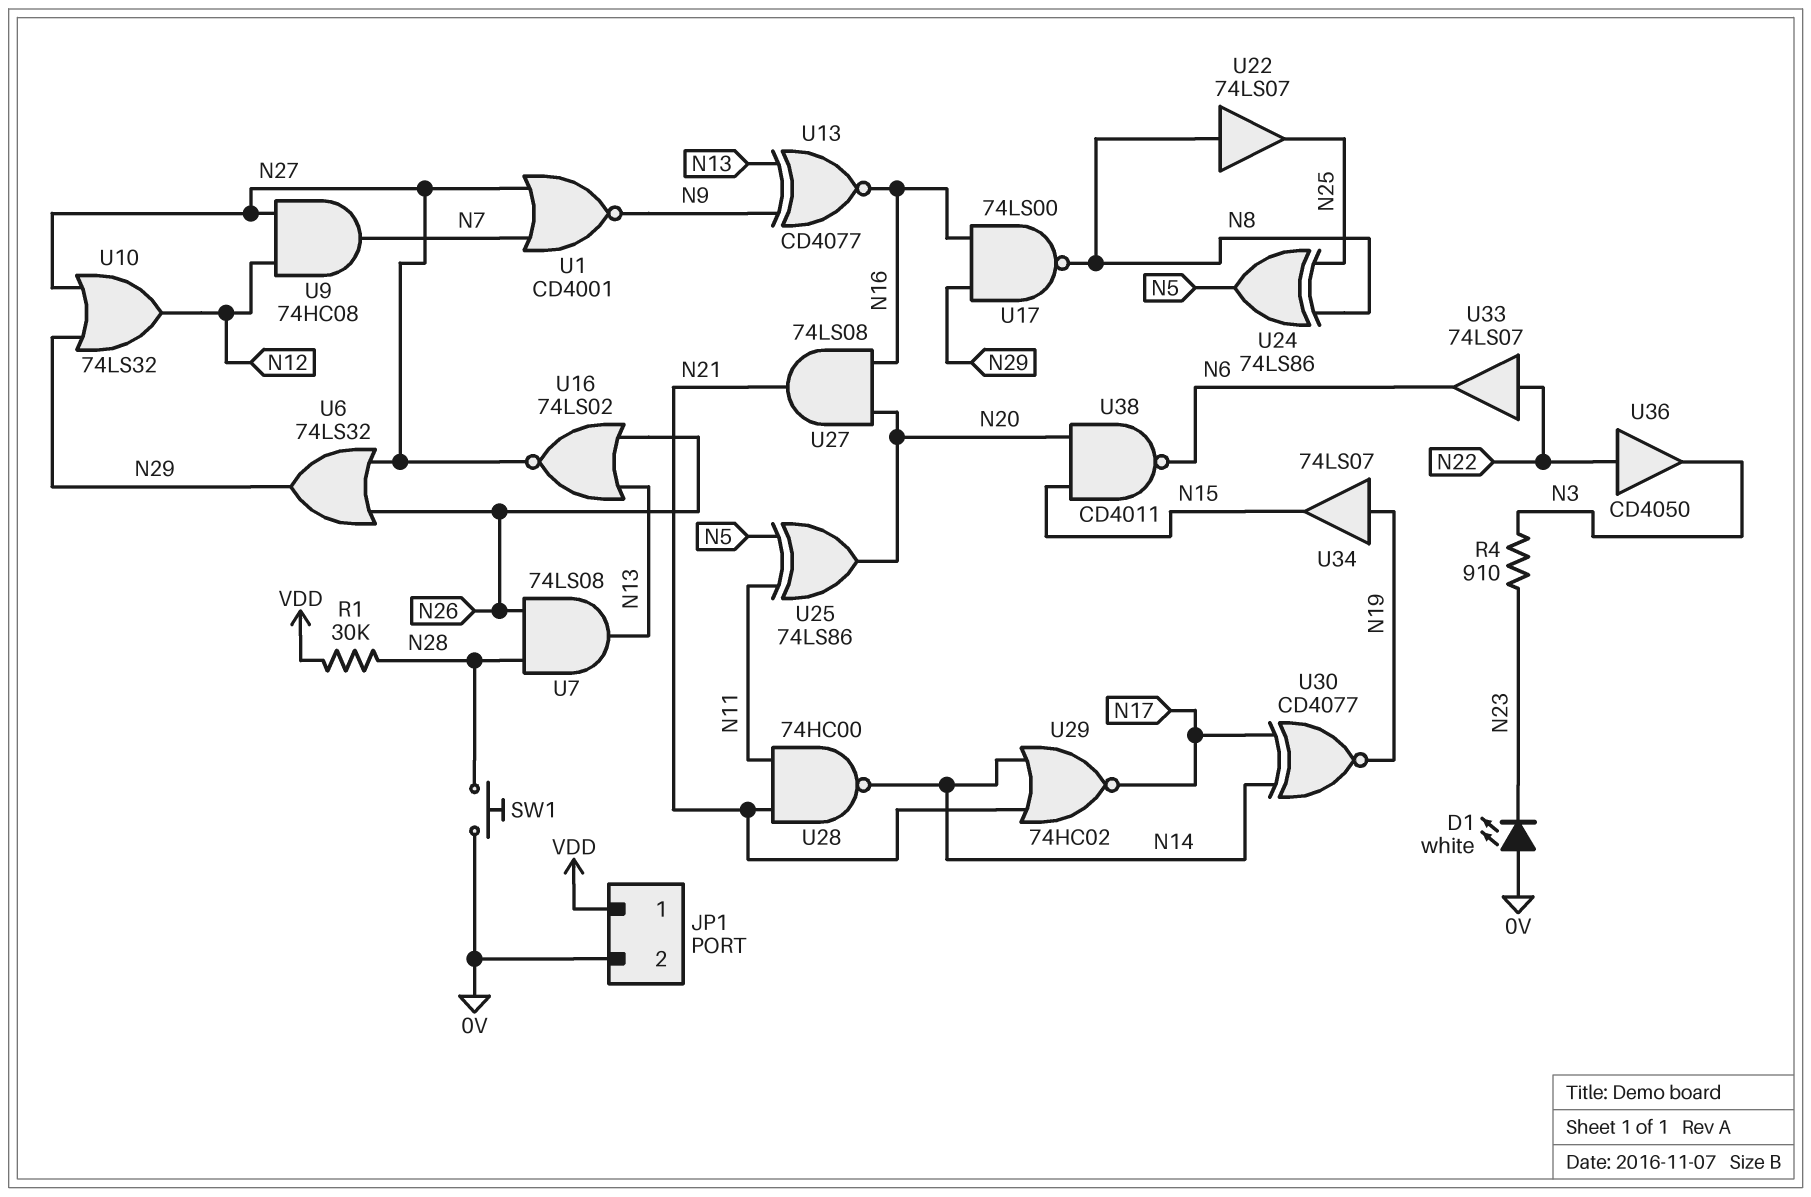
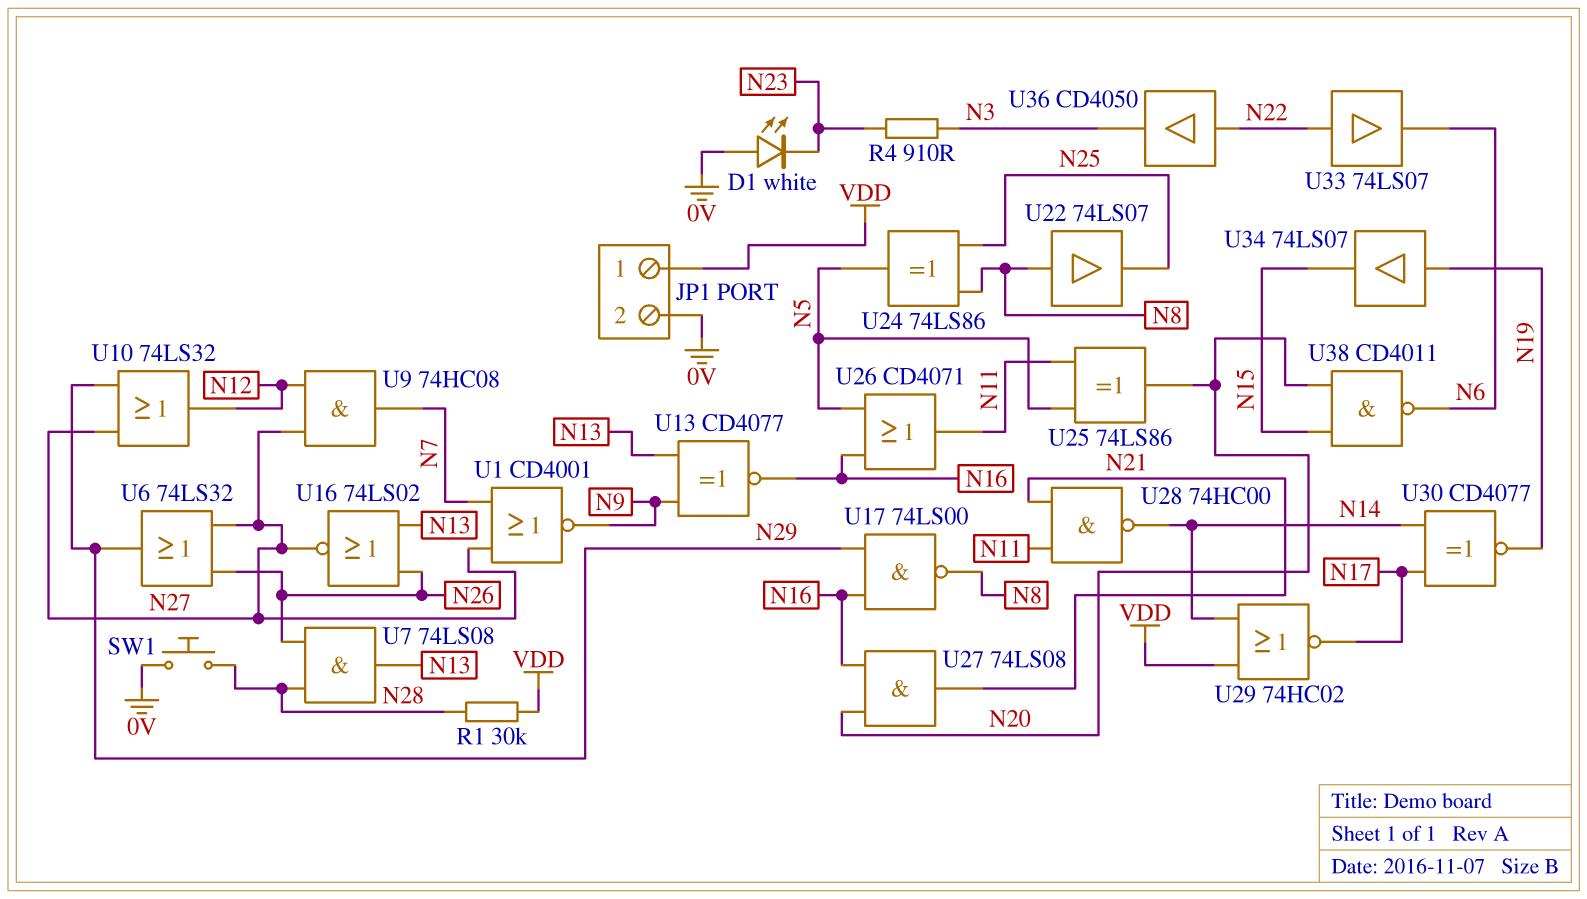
U26: none -> OR CD4071 (in N5, in N16, out N11)
U29: NOR 74HC02 (in N14, in N21, out N17) -> NOR 74HC02 (in N14, in VDD, out N17)

